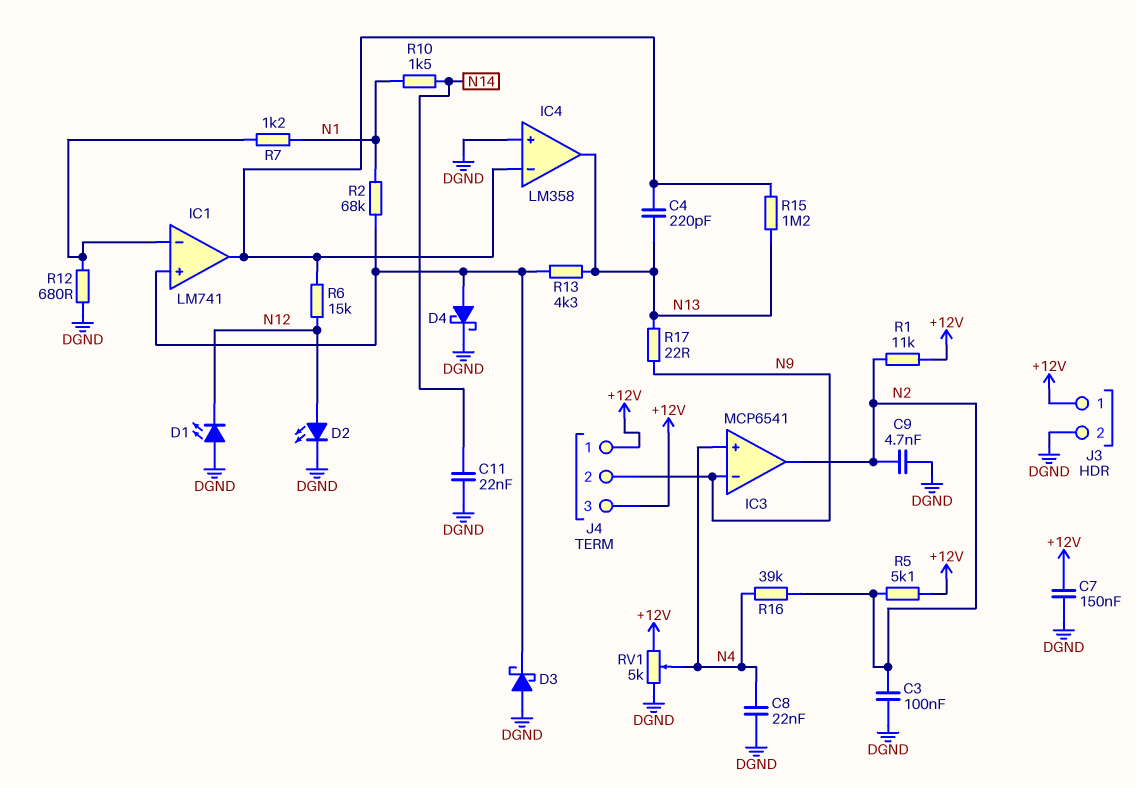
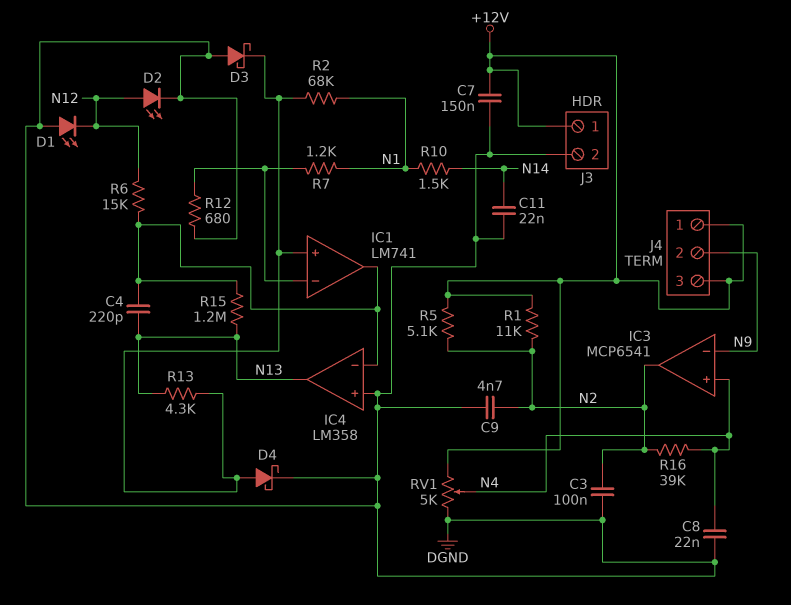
R17: 22 (N9, N13) -> none

